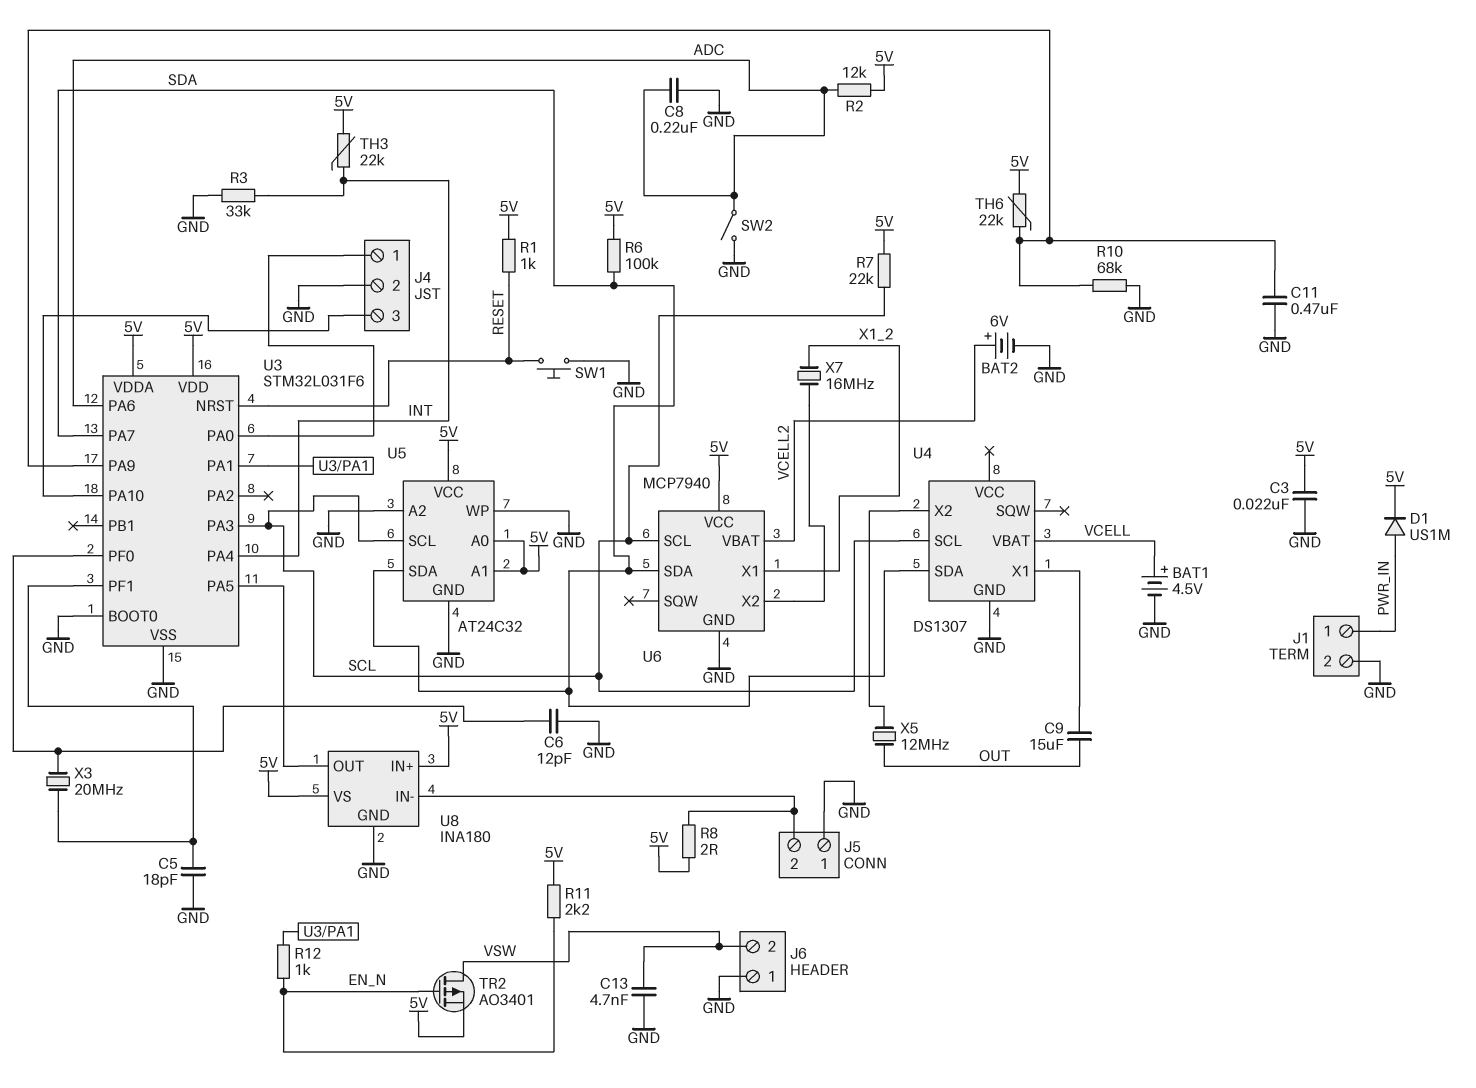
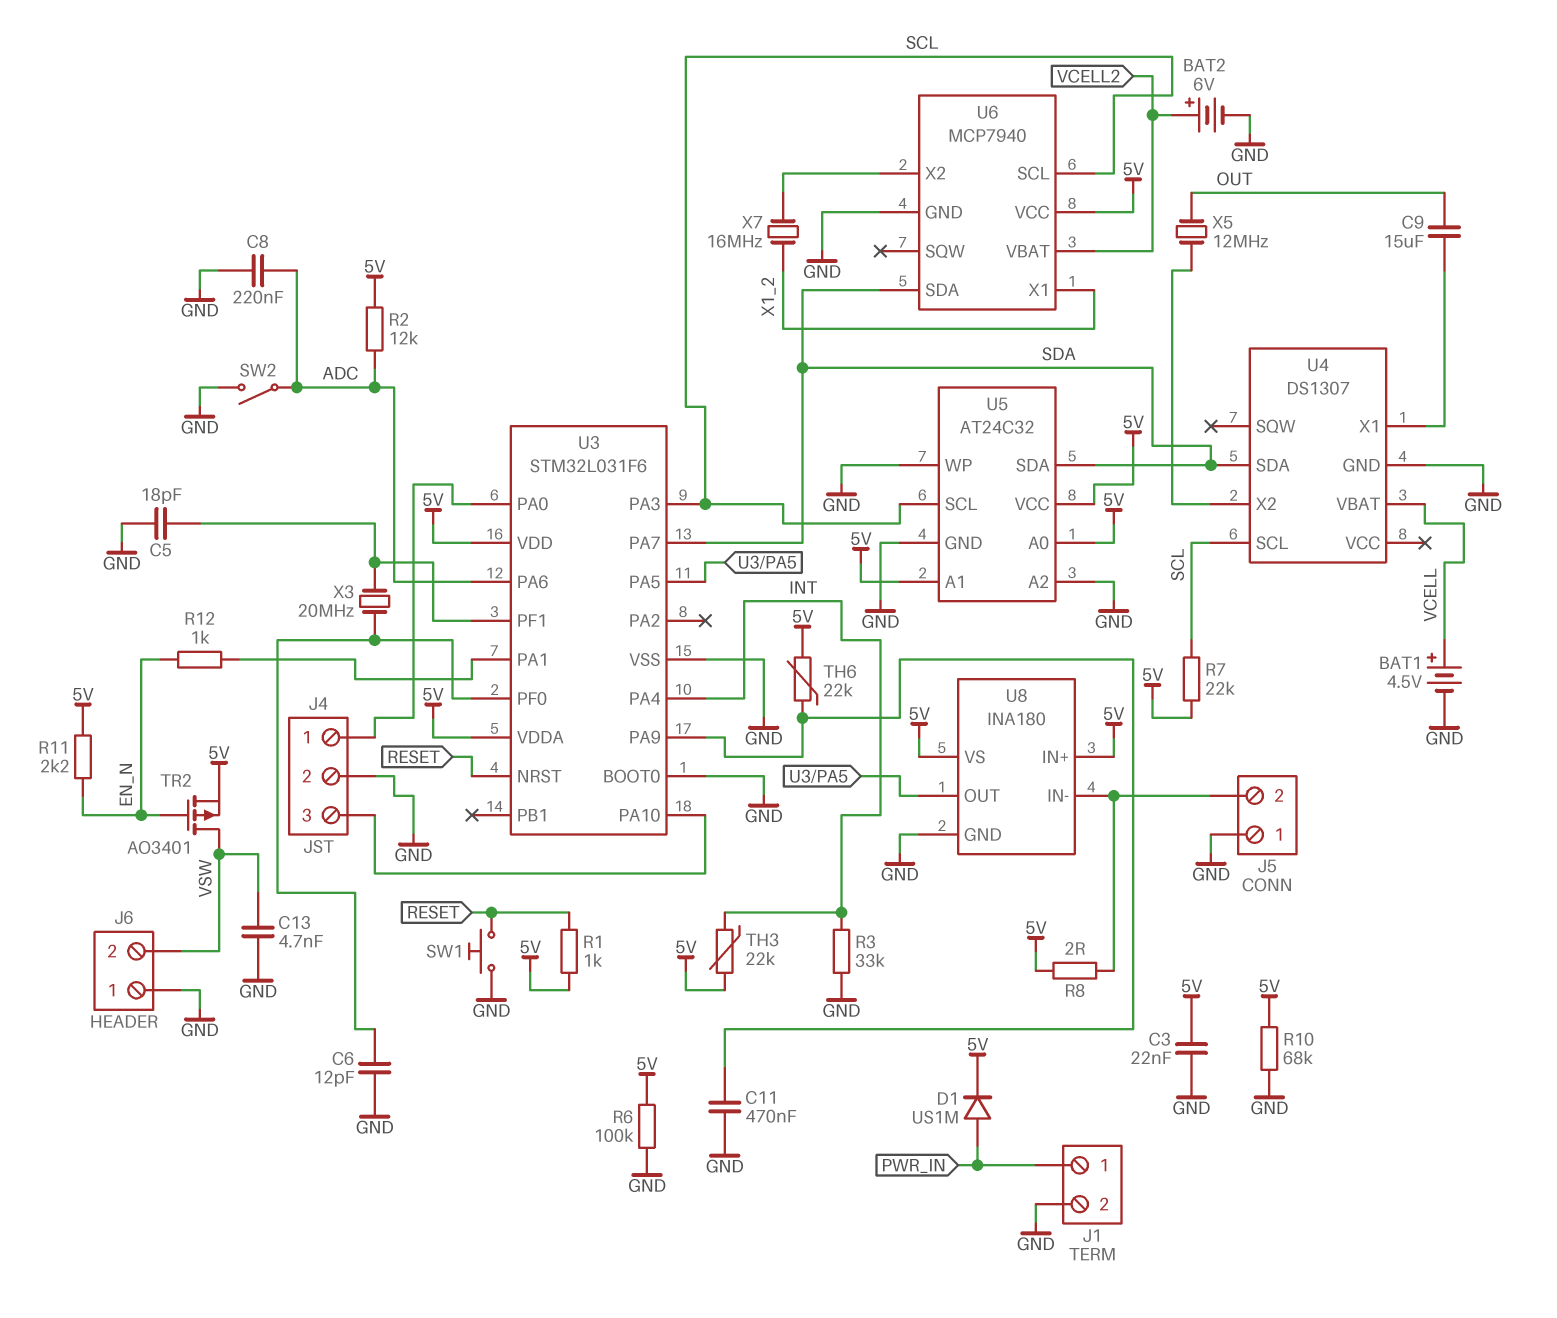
R6: 100k (5V, SDA) -> 100k (5V, GND)
R10: 68k (GND, U3/PA9) -> 68k (5V, GND)

